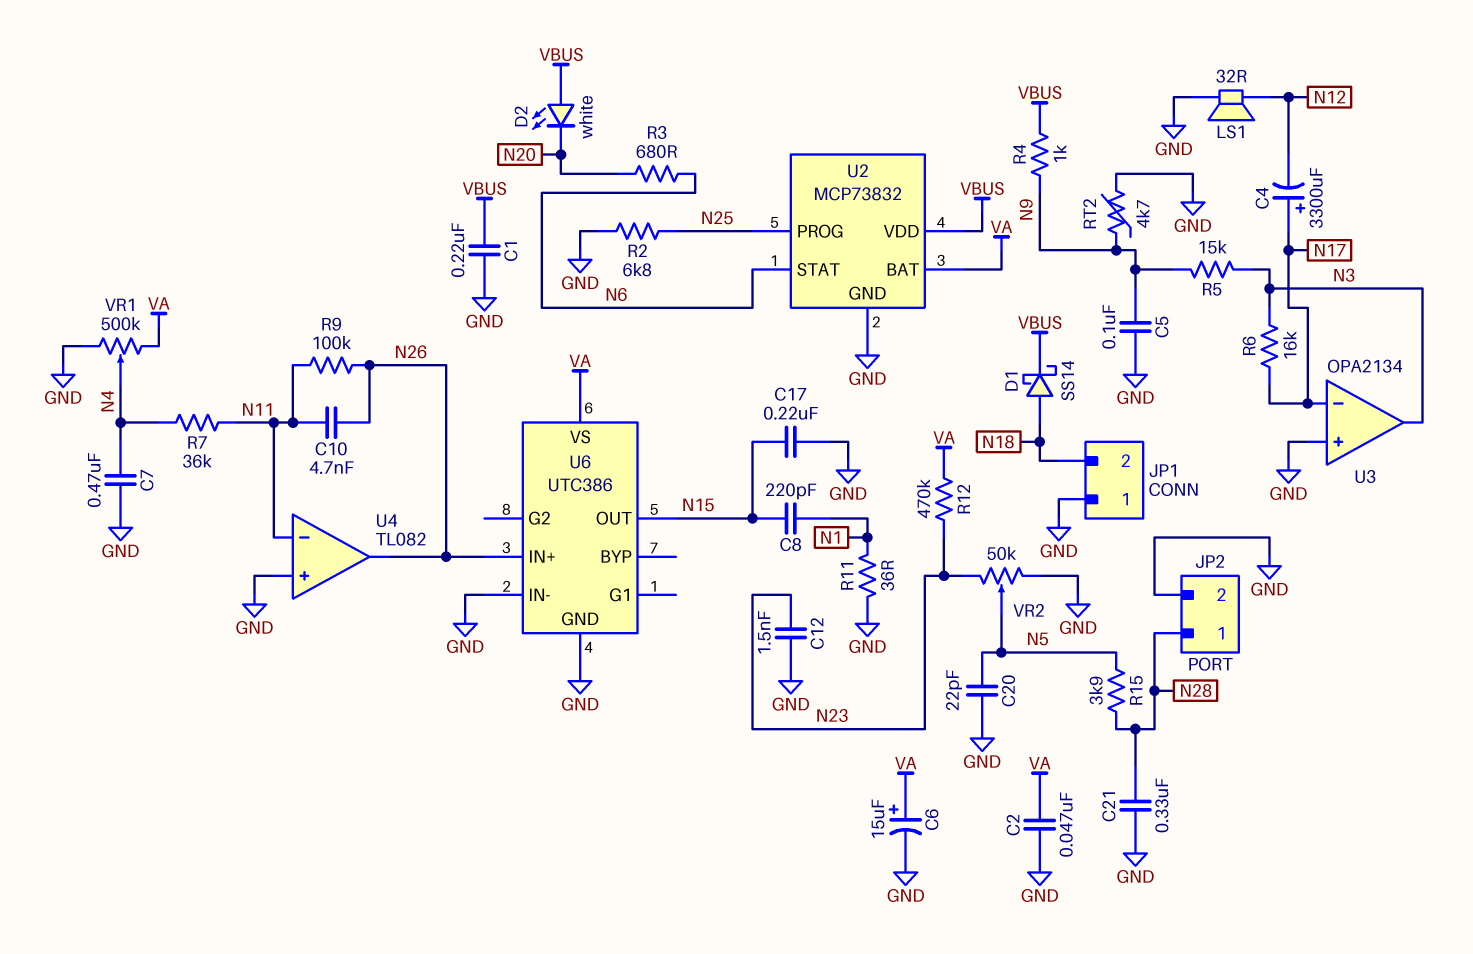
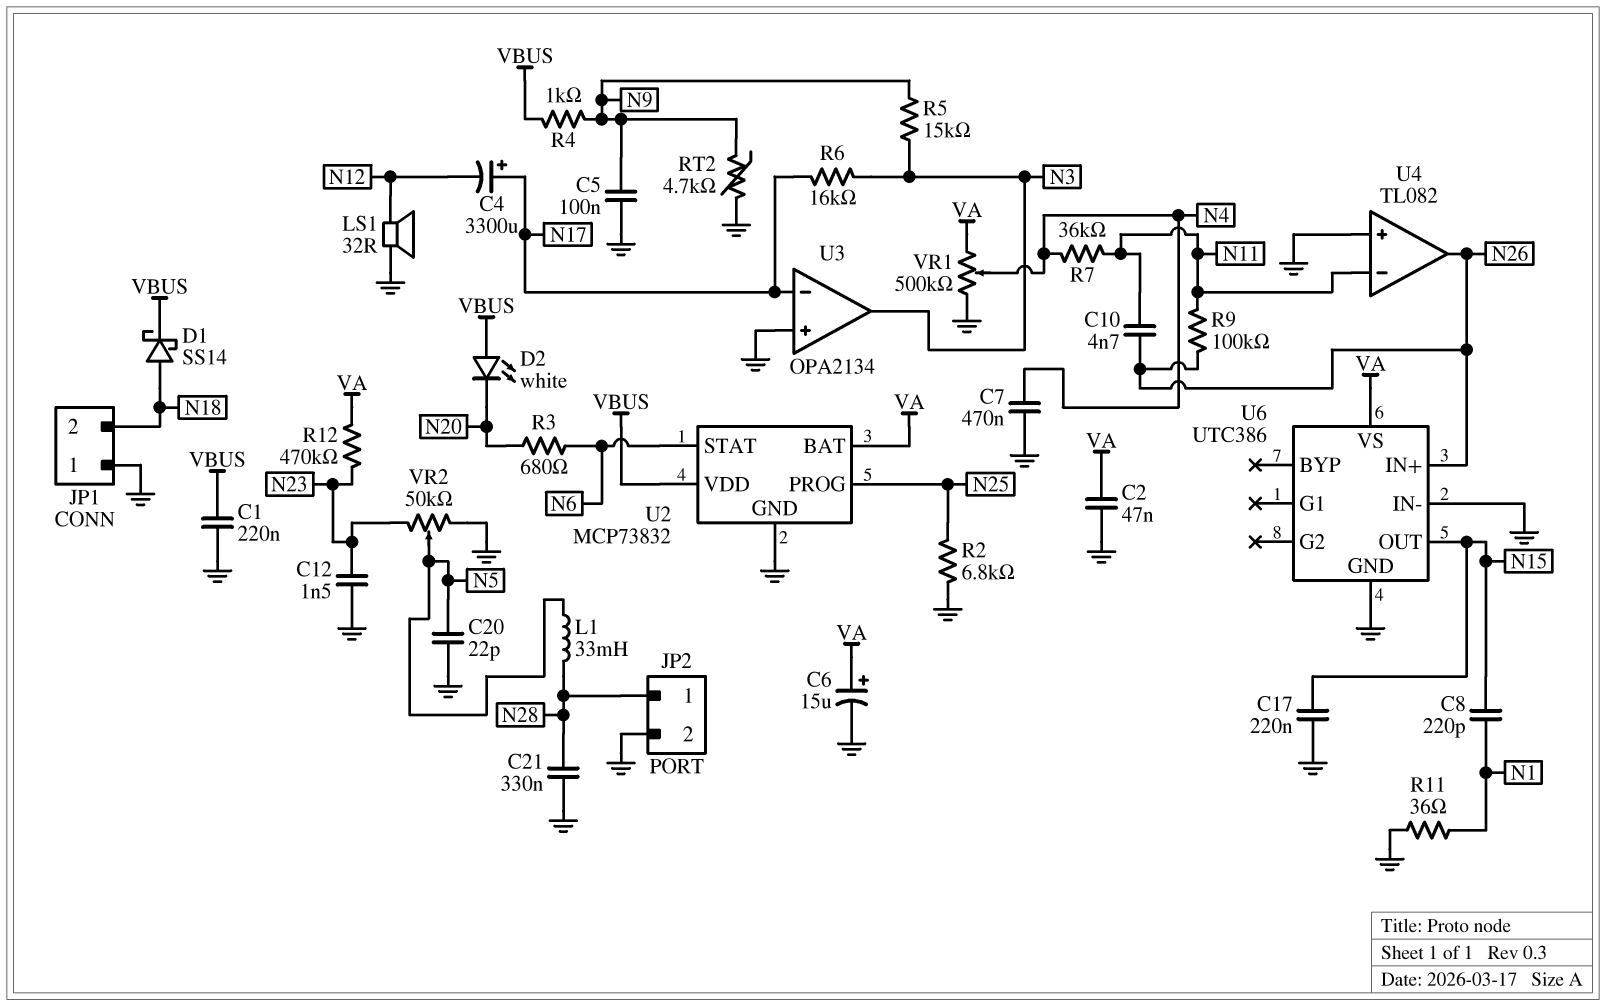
L1: none -> 33mH (N5, N28)
R15: 3.9k (N5, N28) -> none

